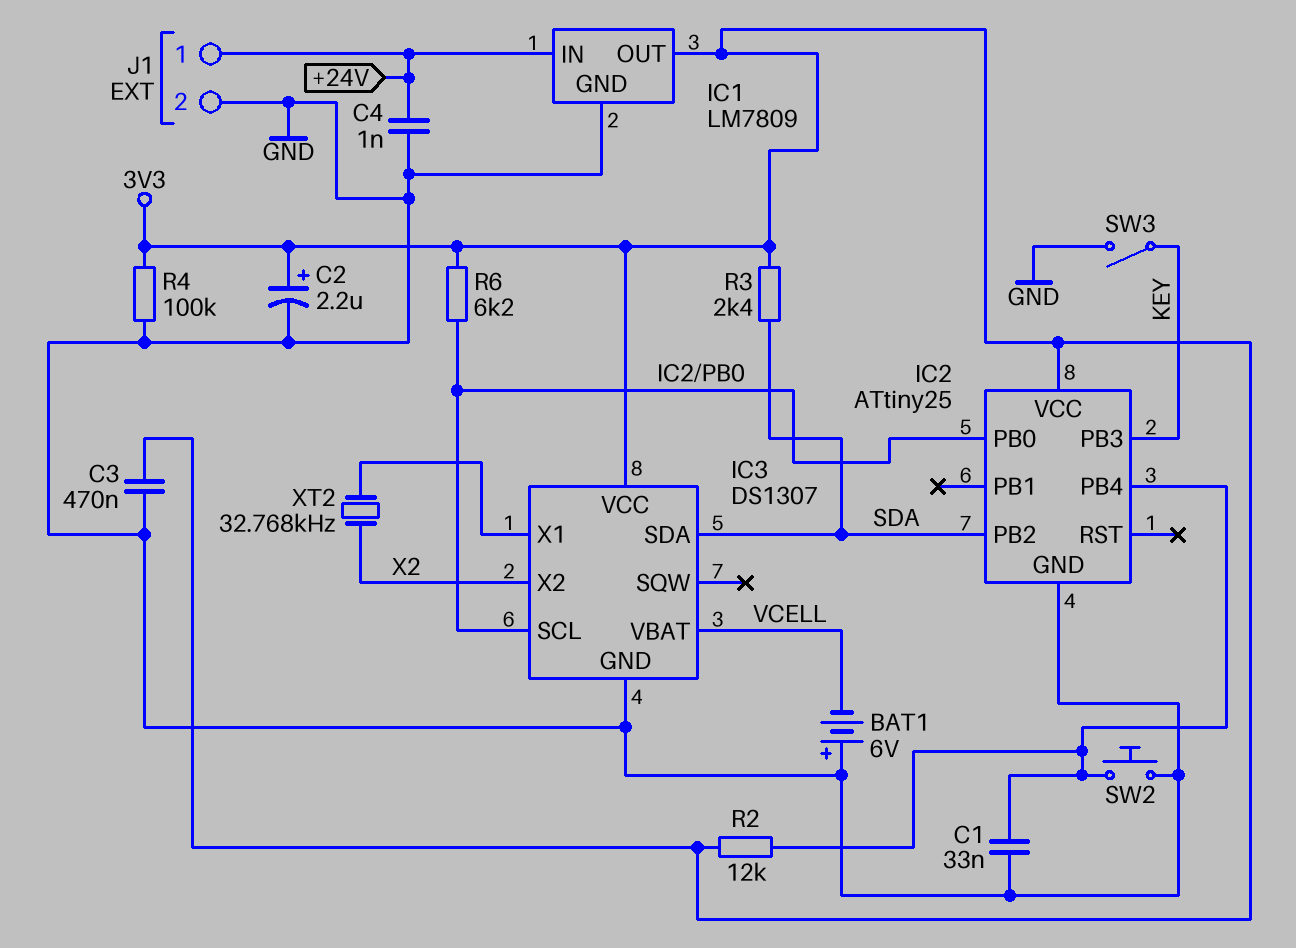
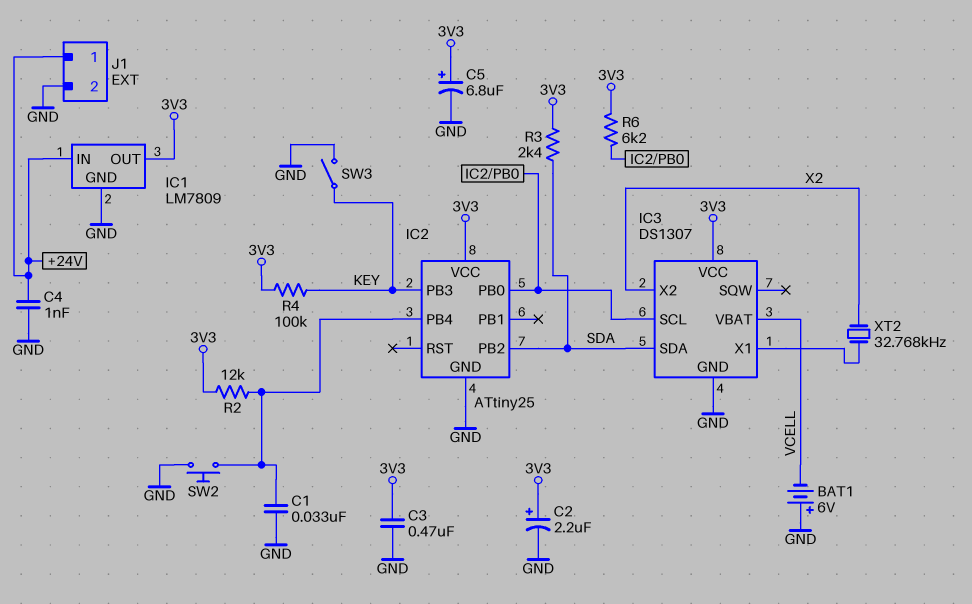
C5: none -> 6.8uF (plus 3V3, minus GND)
R4: 100k (3V3, GND) -> 100k (3V3, KEY)

